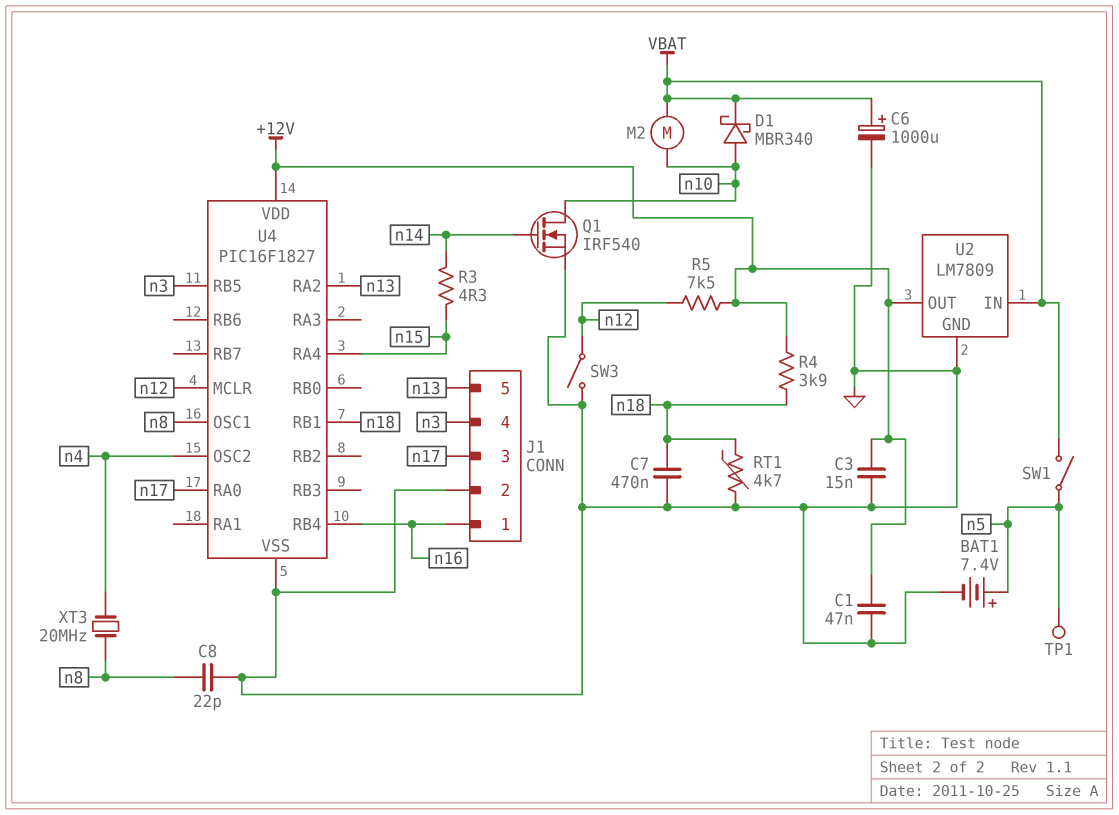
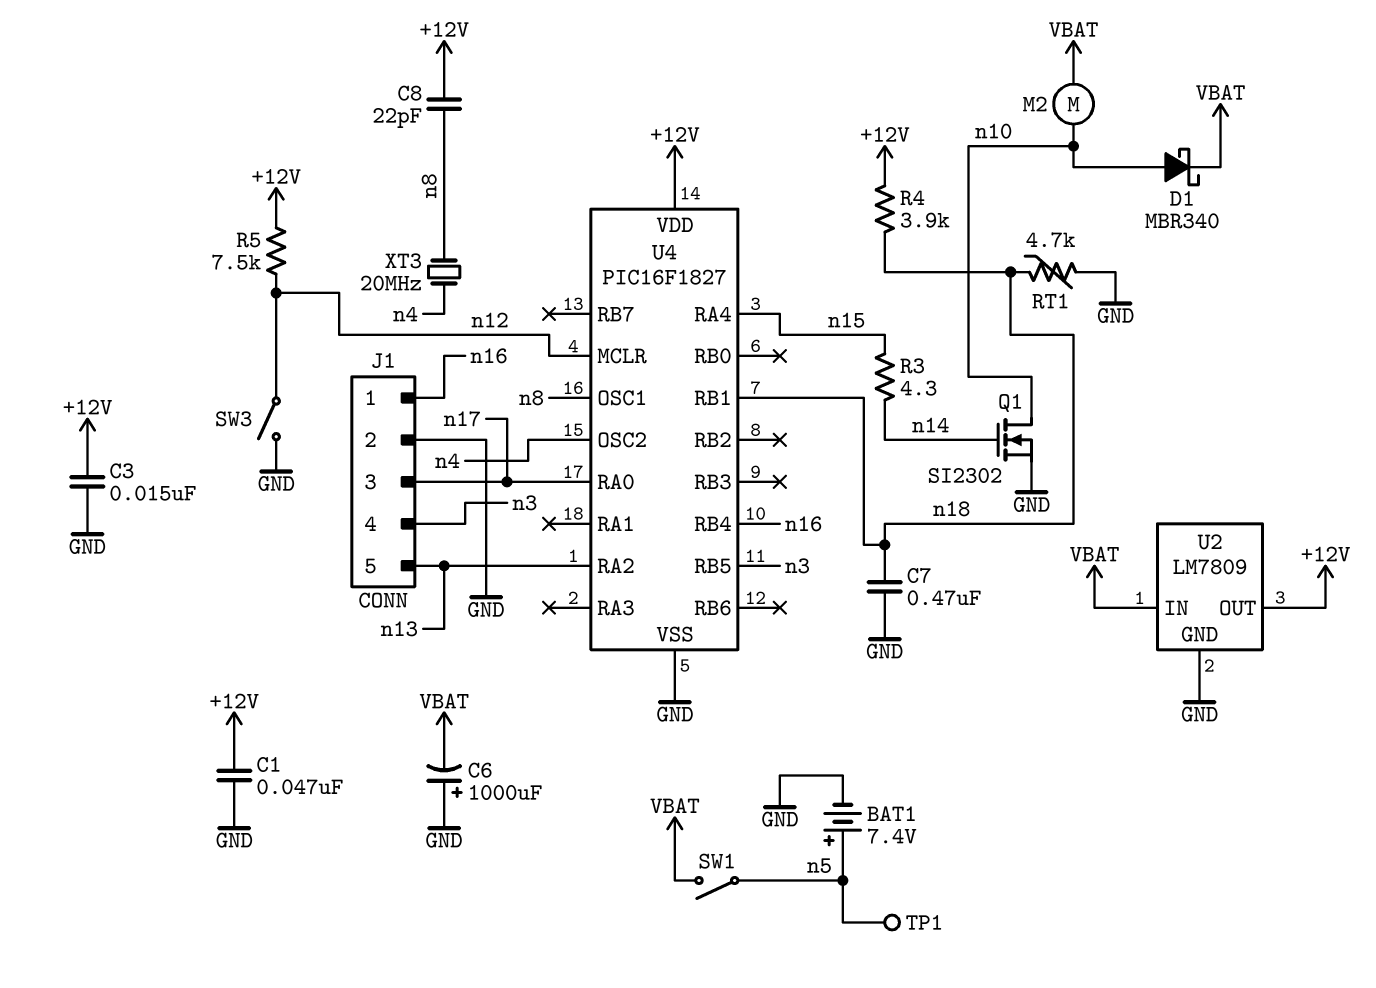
C6: 1000uF (plus VBAT, minus GND) -> 1000uF (plus GND, minus VBAT)
C8: 22pF (GND, n8) -> 22pF (+12V, n8)
Q1: NMOS IRF540 (G n14, D n10, S GND) -> NMOS SI2302 (G n14, D n10, S GND)

